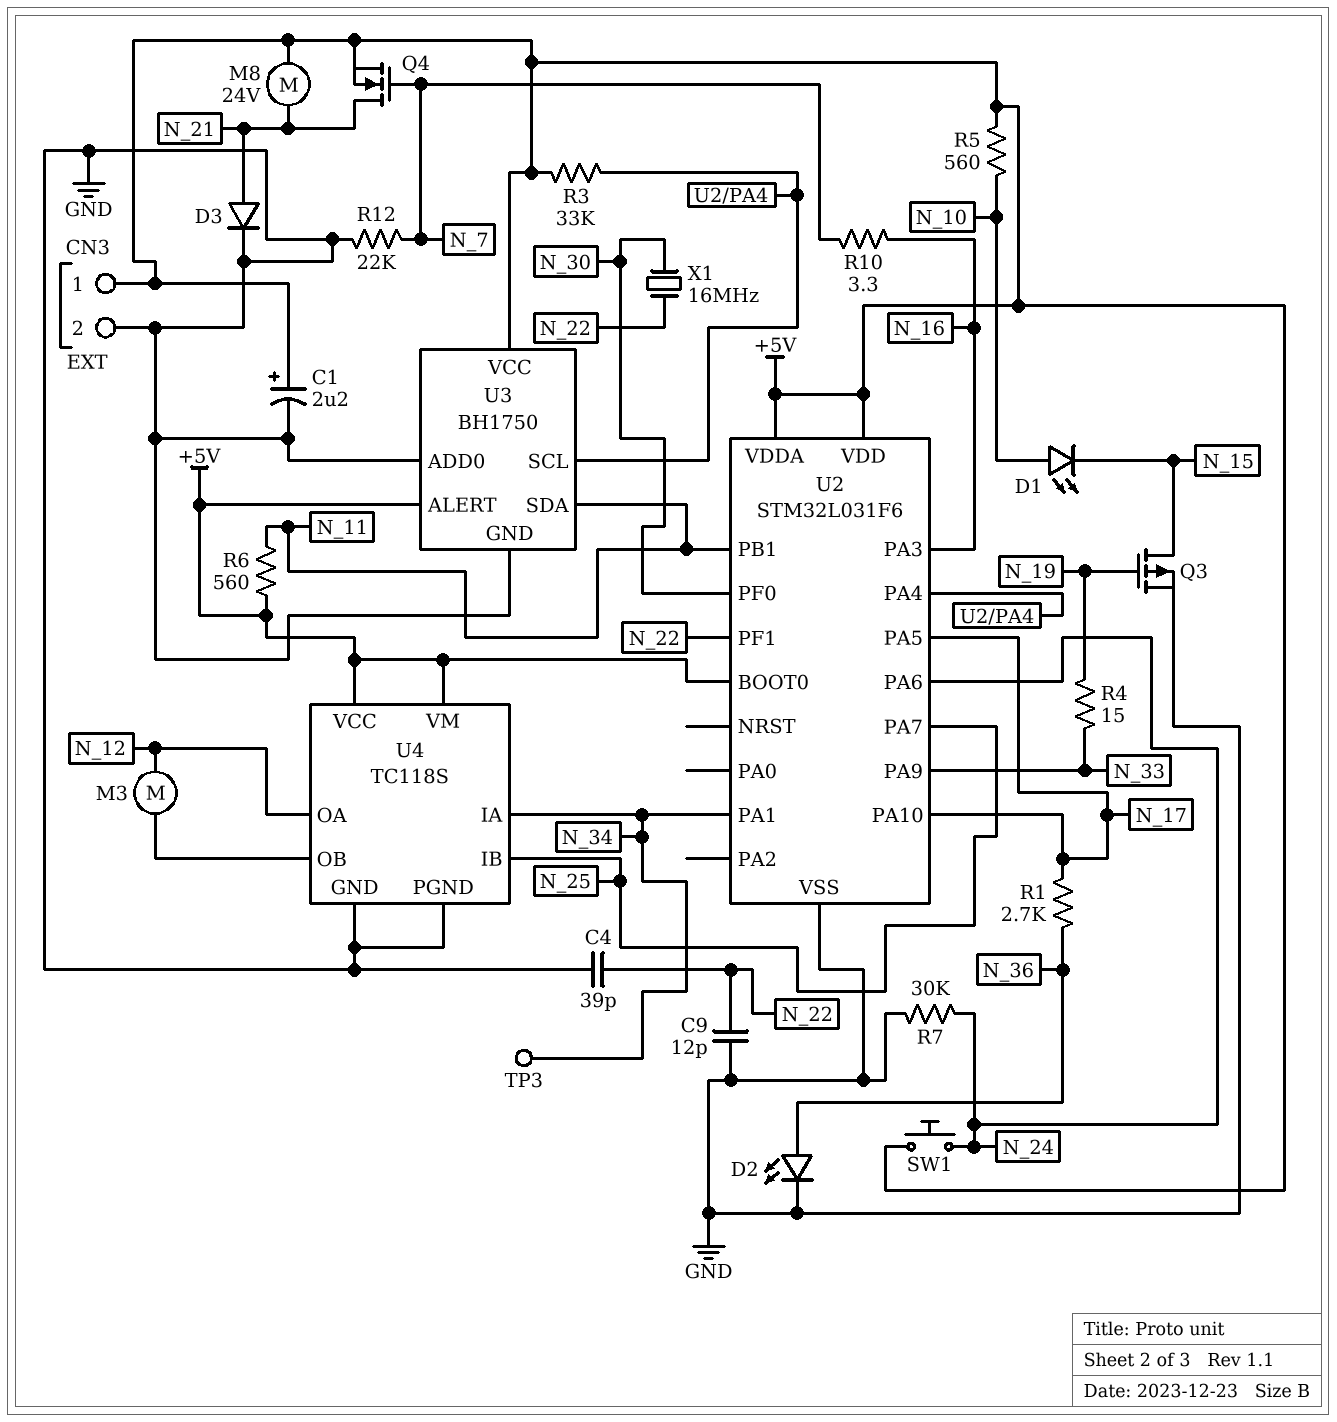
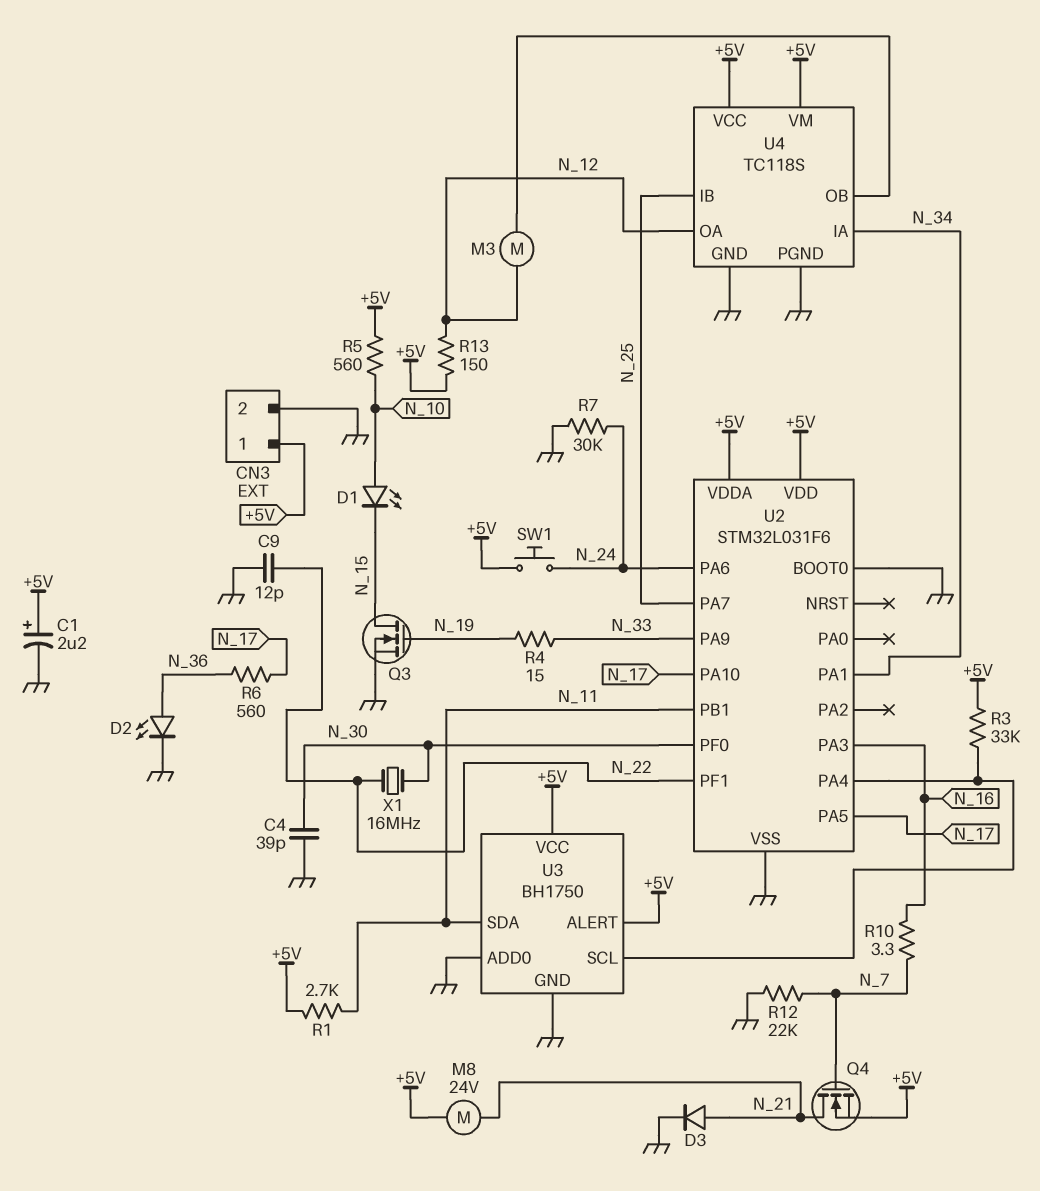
C4: 39pF (GND, N_22) -> 39pF (GND, N_30)
Q3: PMOS (G N_19, D N_15, S GND) -> NMOS (G N_19, D N_15, S GND)
R1: 2.7k (N_17, N_36) -> 2.7k (+5V, N_11)
R6: 560 (+5V, N_11) -> 560 (N_17, N_36)
R13: none -> 150 (+5V, N_12)
TP3: test point (N_34) -> none
U2 pin BOOT0: +5V -> GND

